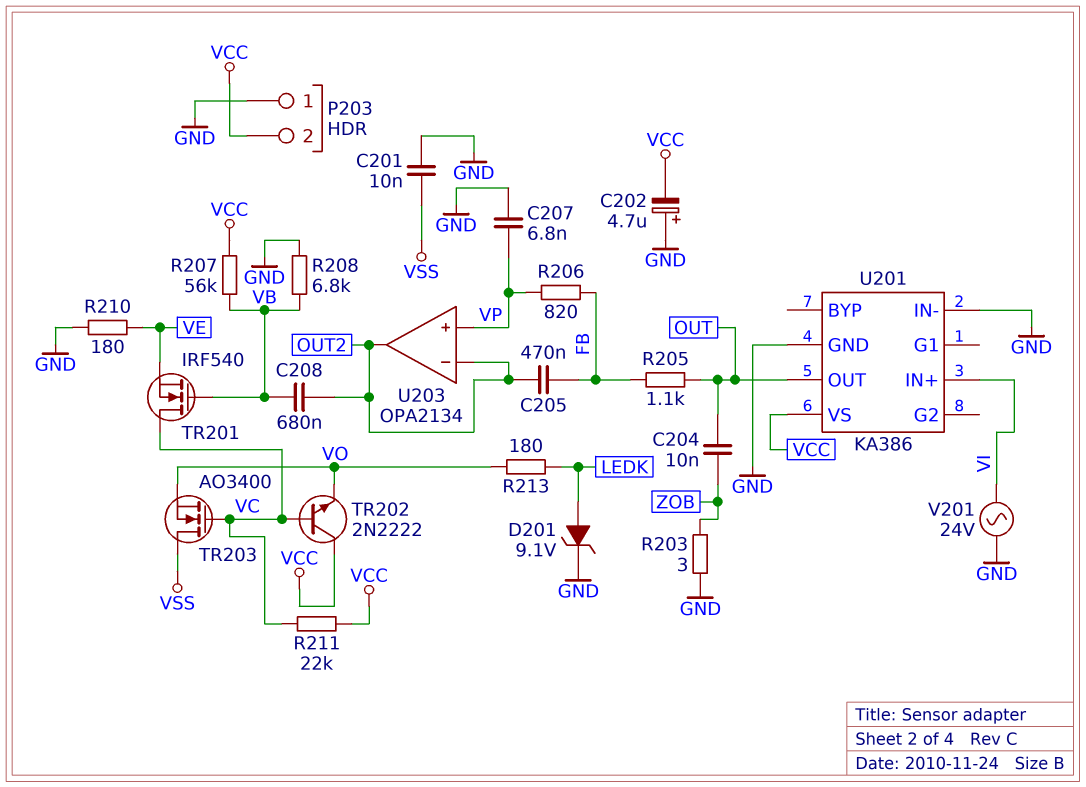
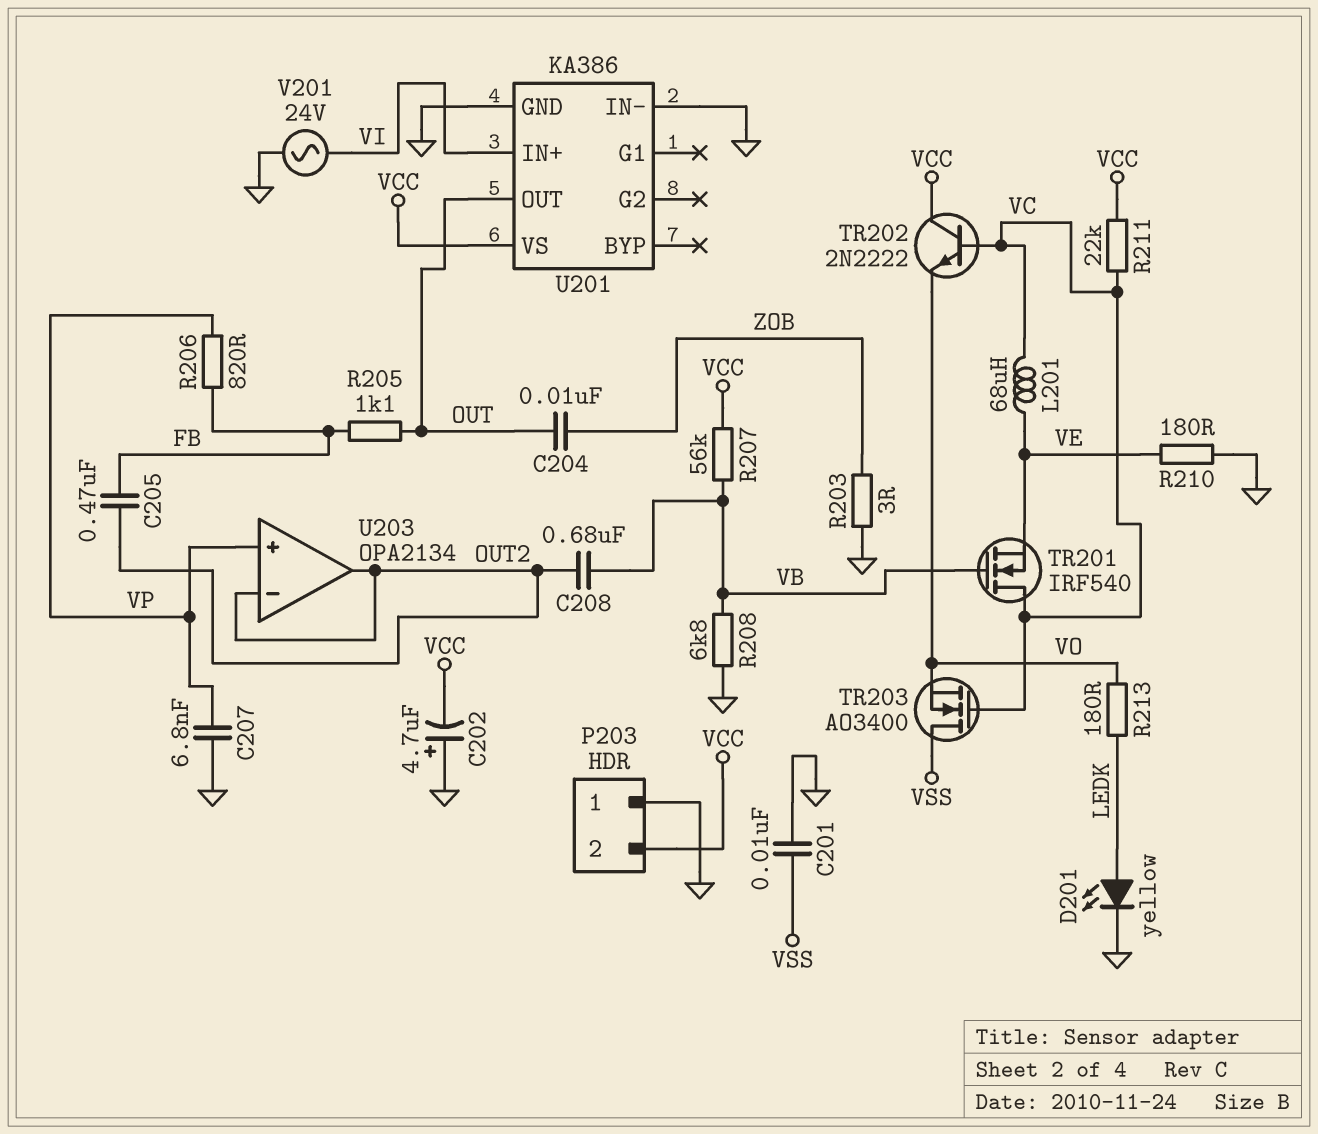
D201: zener 9.1V (A LEDK, K GND) -> LED yellow (A LEDK, K GND)
L201: none -> 68uH (VC, VE)

